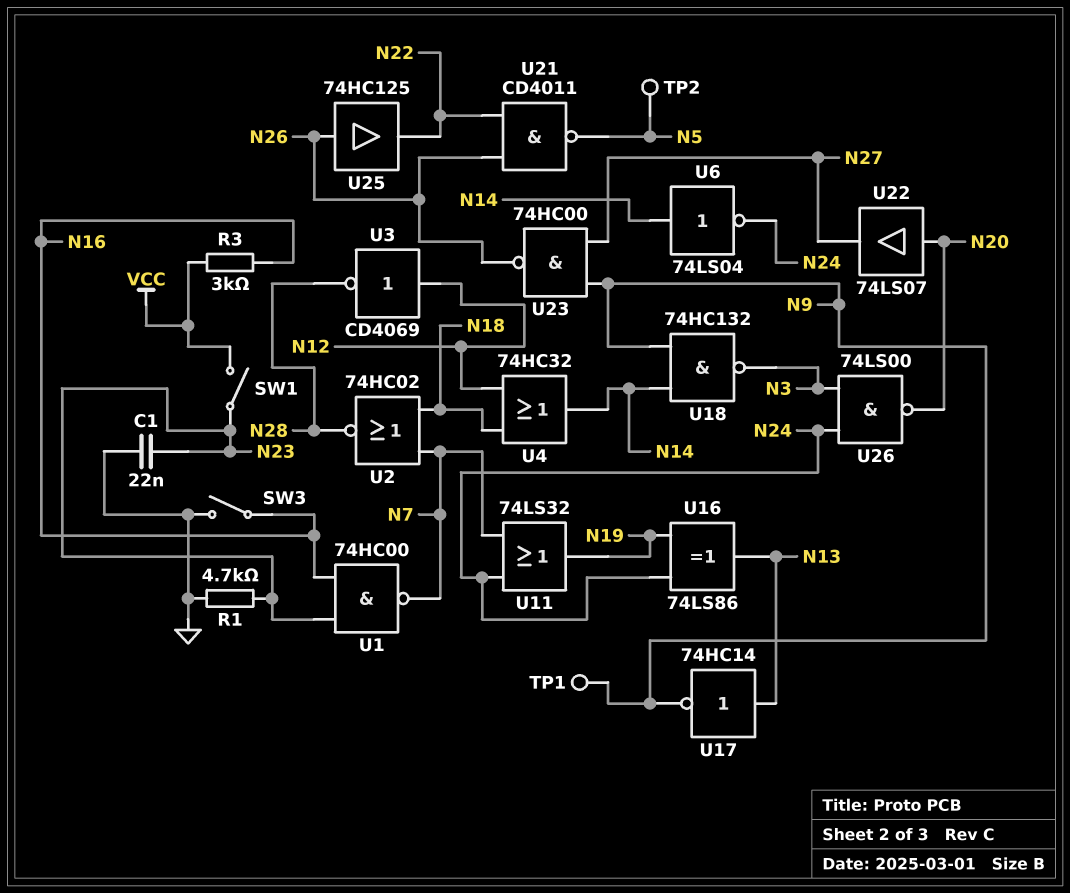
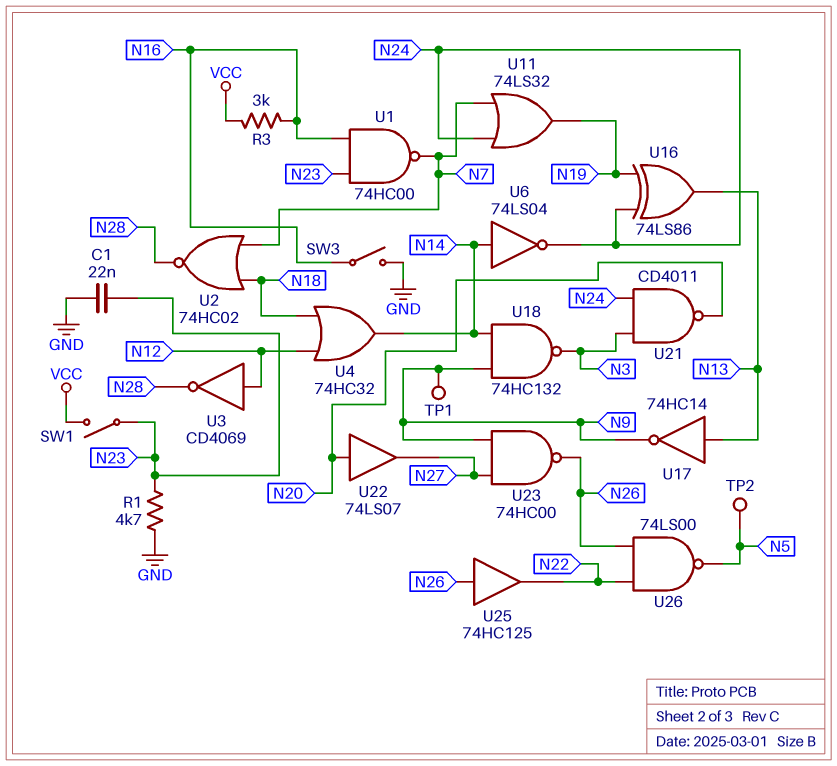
U21: NAND CD4011 (in N22, in N26, out N5) -> NAND CD4011 (in N3, in N24, out N20)
U26: NAND 74LS00 (in N3, in N24, out N20) -> NAND 74LS00 (in N22, in N26, out N5)

